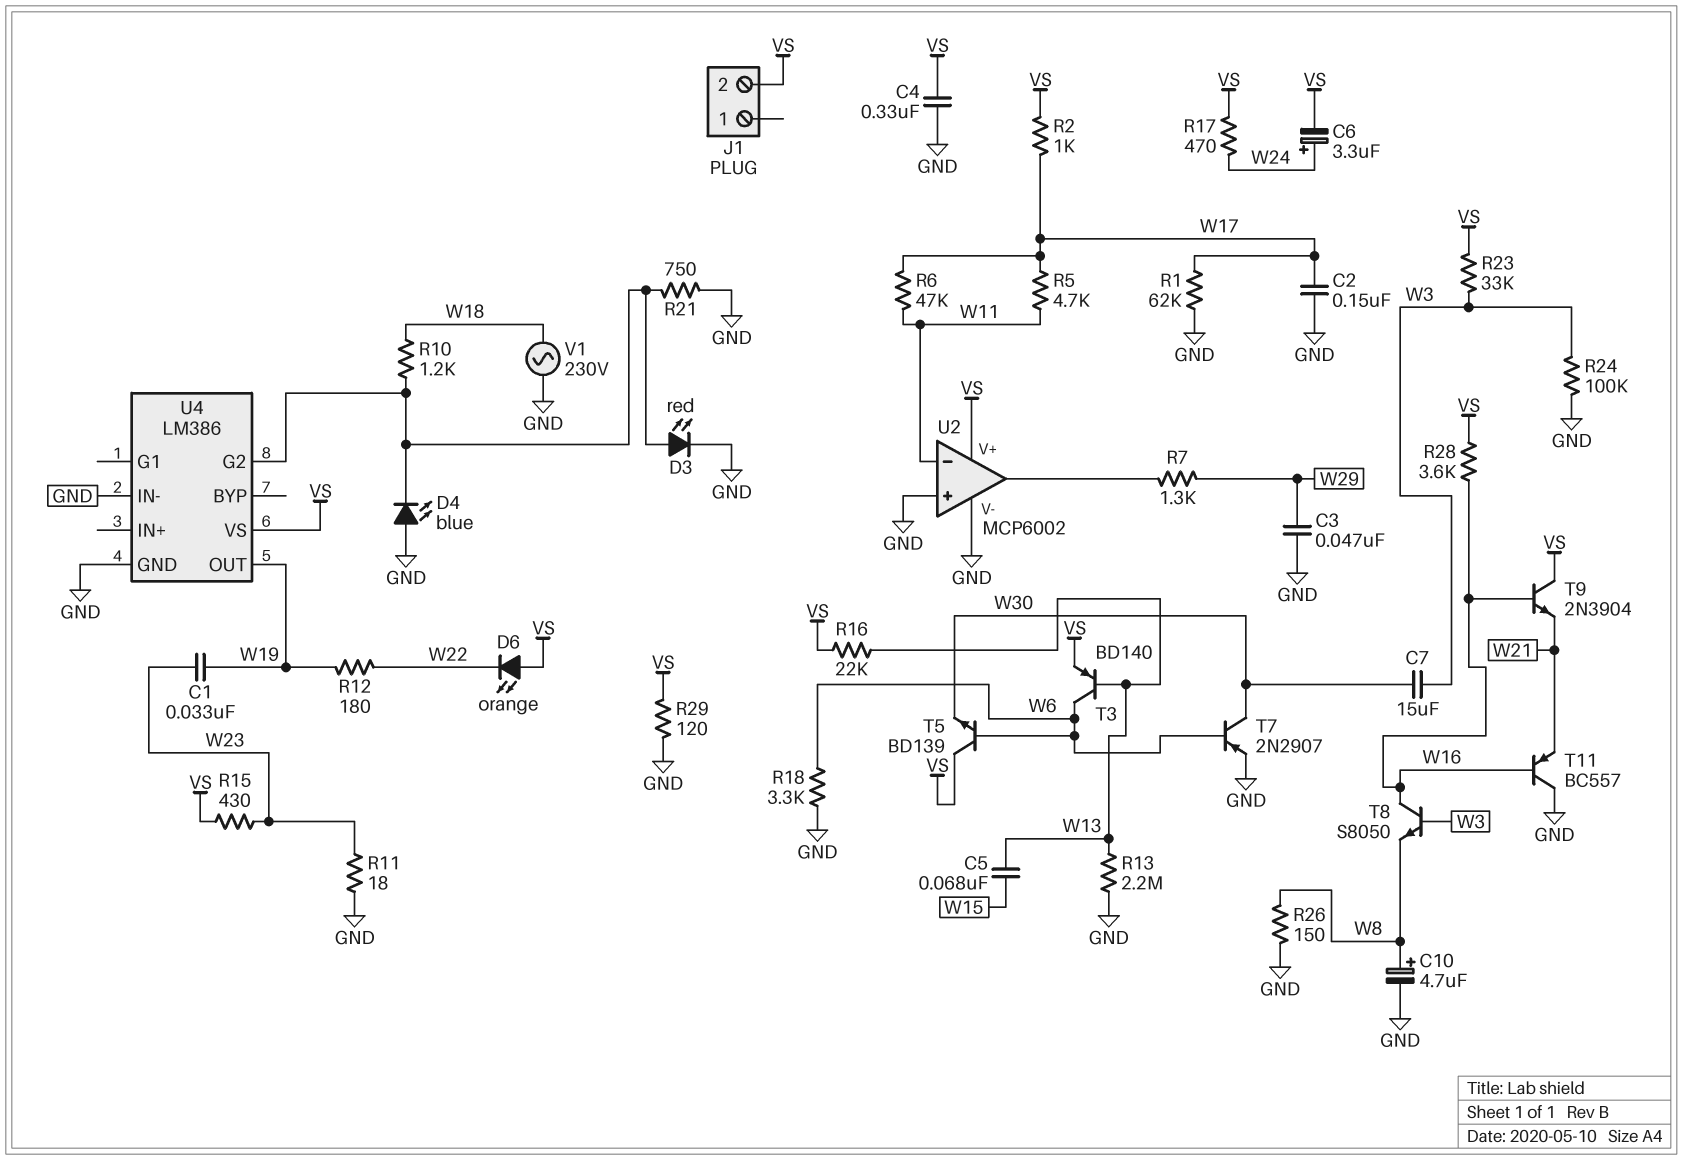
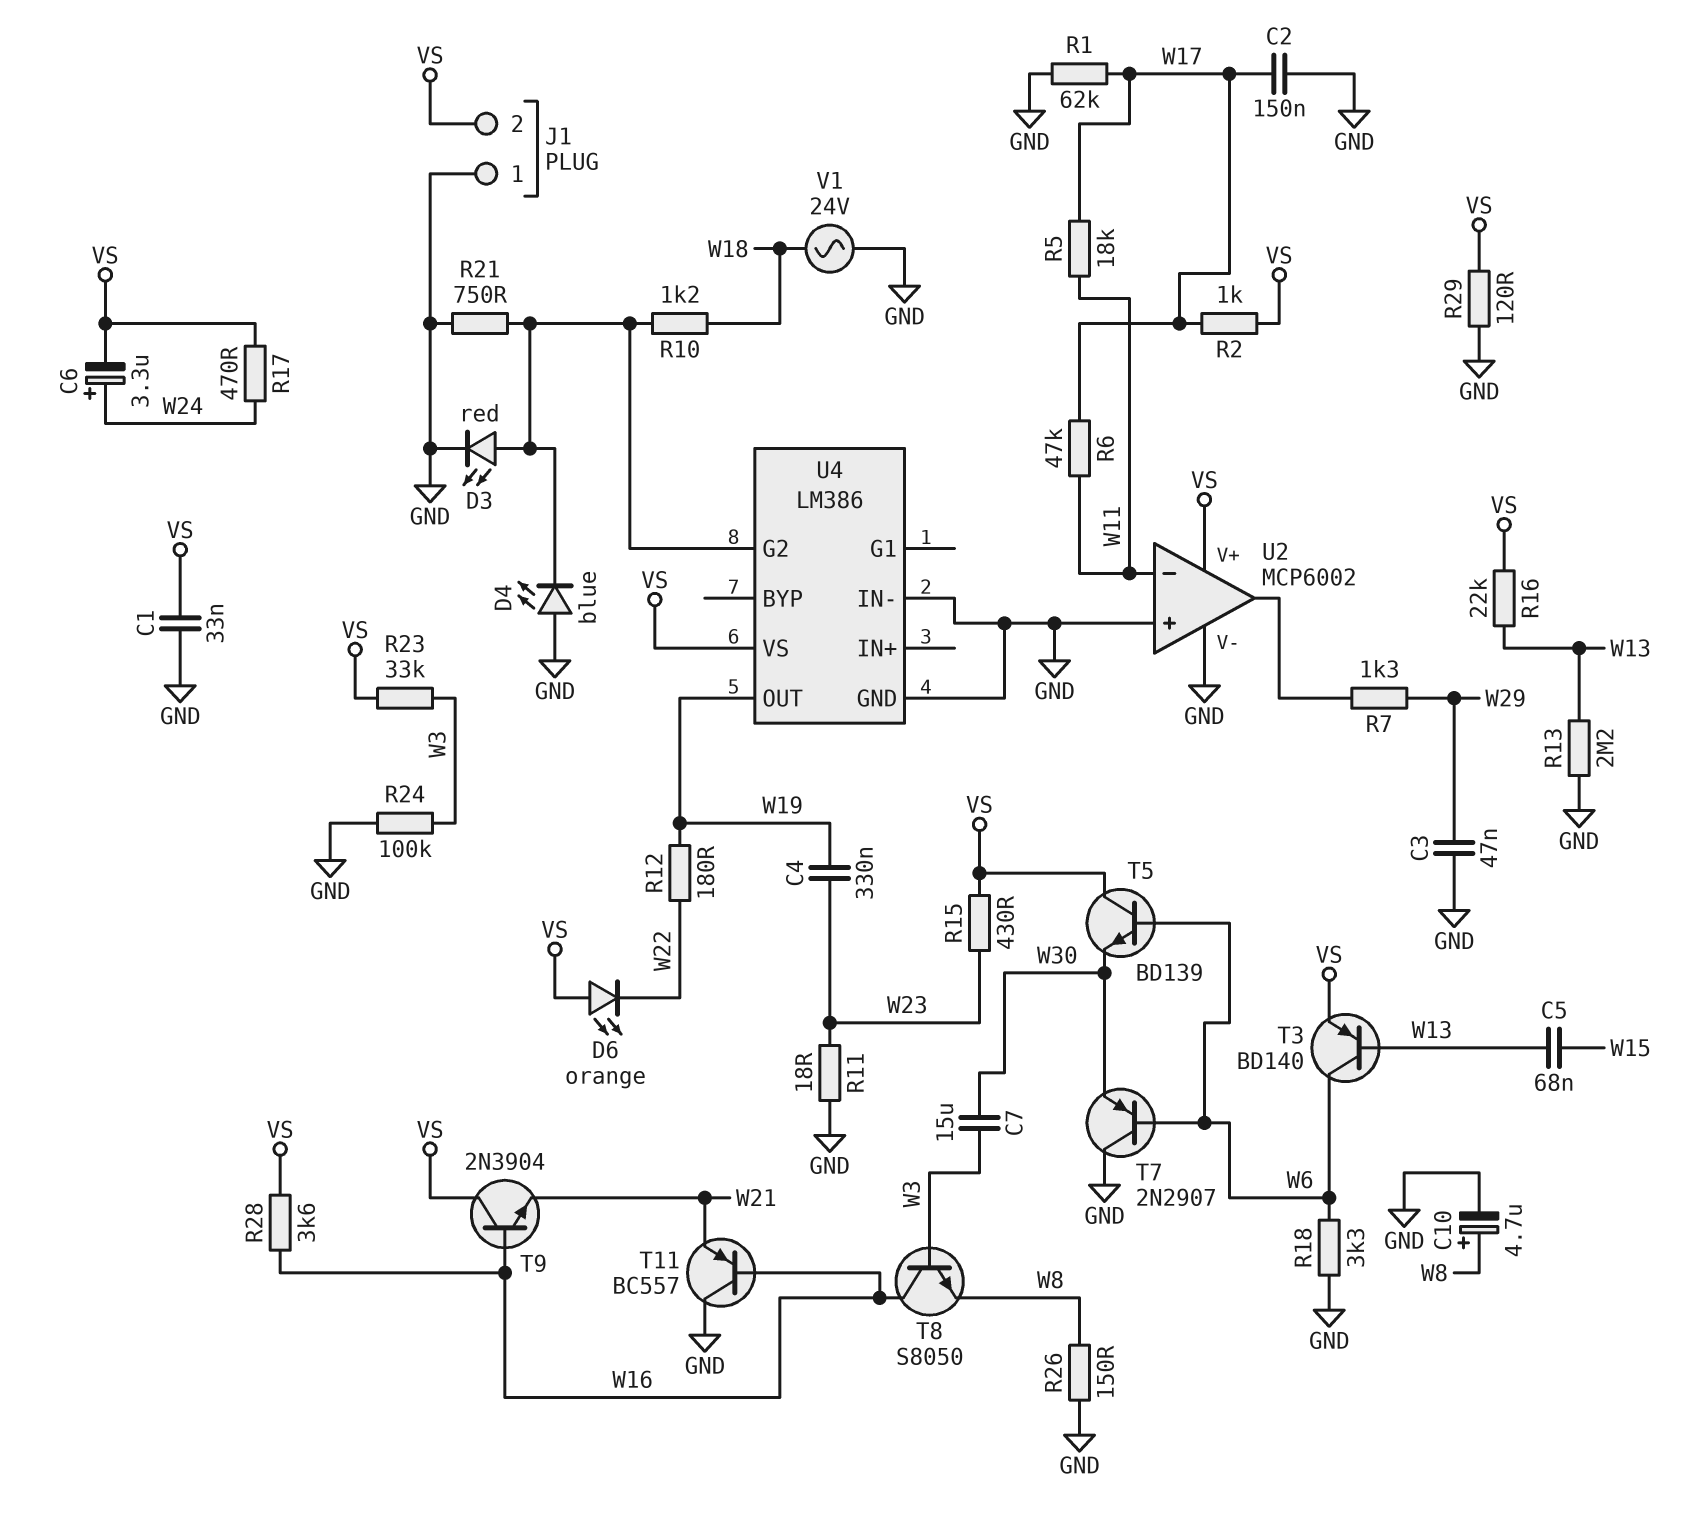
C1: 33nF (W19, W23) -> 33nF (GND, VS)
C4: 330nF (GND, VS) -> 330nF (W19, W23)
J1 pin 1: none -> GND
R5: 4.7k (W11, W17) -> 18k (W11, W17)
T7: PNP 2N2907 (B W6, C W30, E GND) -> PNP 2N2907 (B W6, C GND, E W30)
V1: AC 230V (GND, W18) -> AC 24V (GND, W18)

